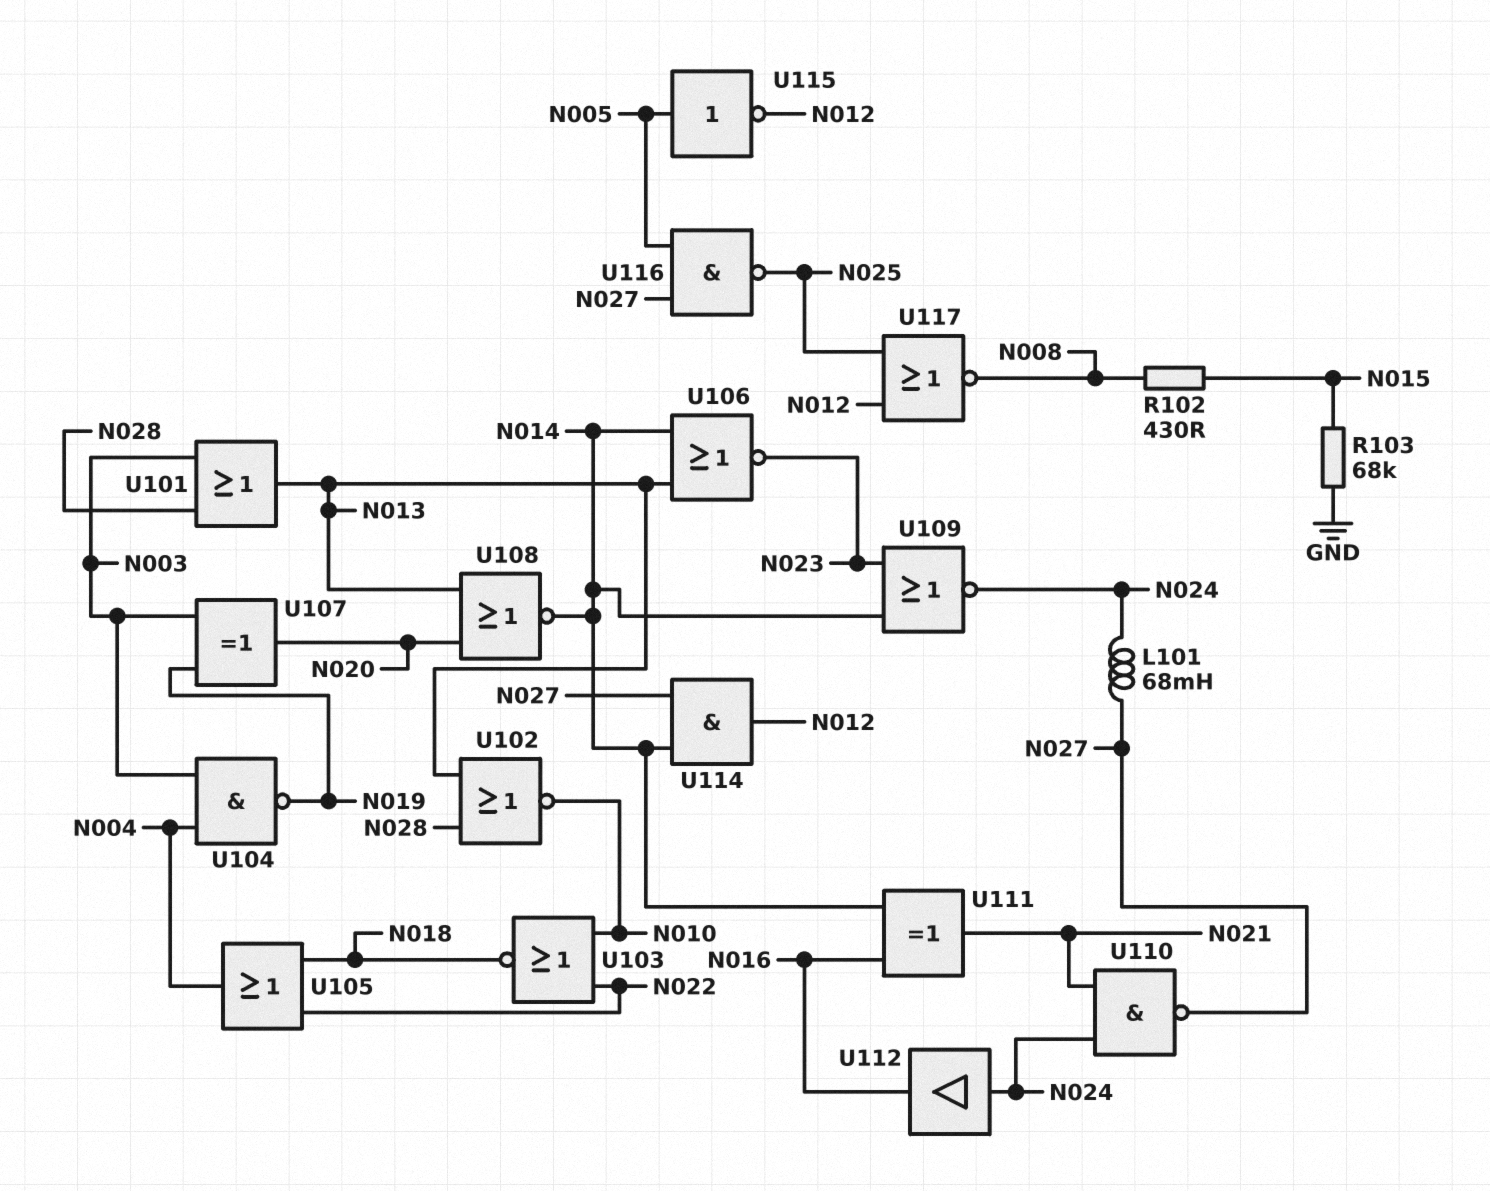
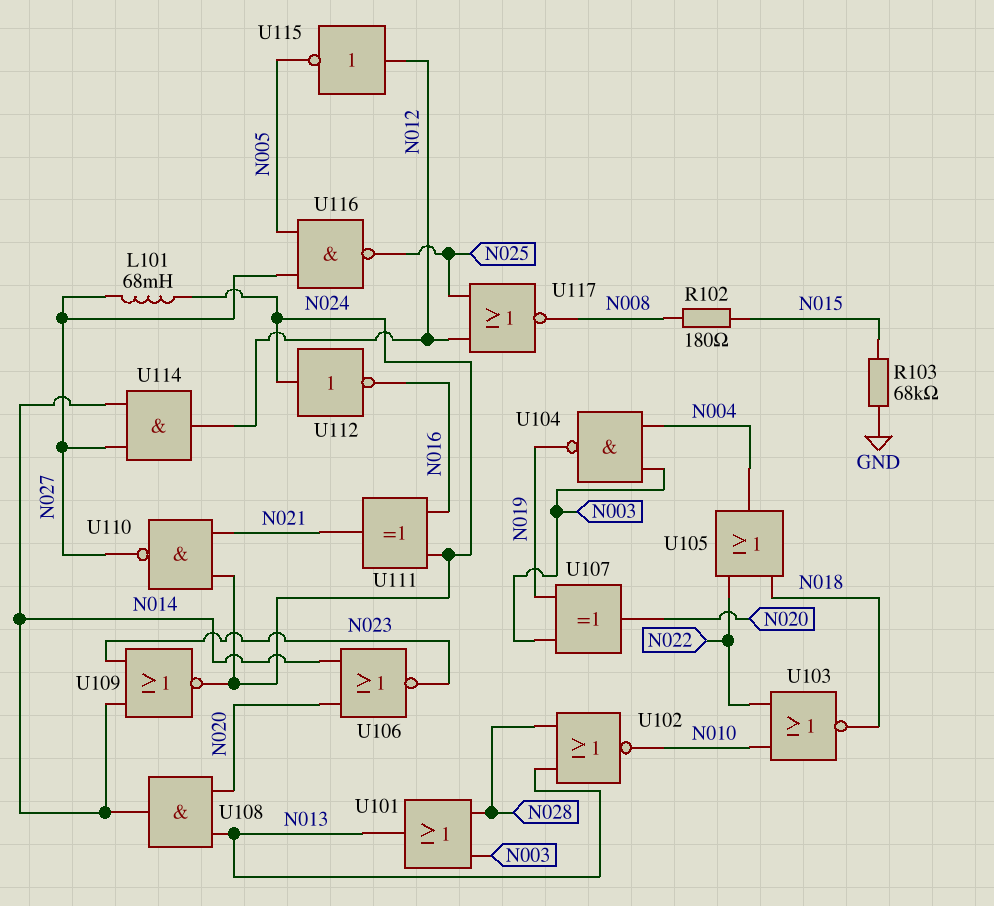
R102: 430 (N008, N015) -> 180 (N008, N015)
U106: NOR (in N013, in N014, out N023) -> NOR (in N014, in N020, out N023)
U108: NOR (in N013, in N020, out N014) -> AND (in N013, in N020, out N014)
U111: XOR (in N014, in N016, out N021) -> XOR (in N016, in N024, out N021)
U112: buffer (in N024, out N016) -> NOT (in N024, out N016)
U115: NOT (in N005, out N012) -> NOT (in N012, out N005)

